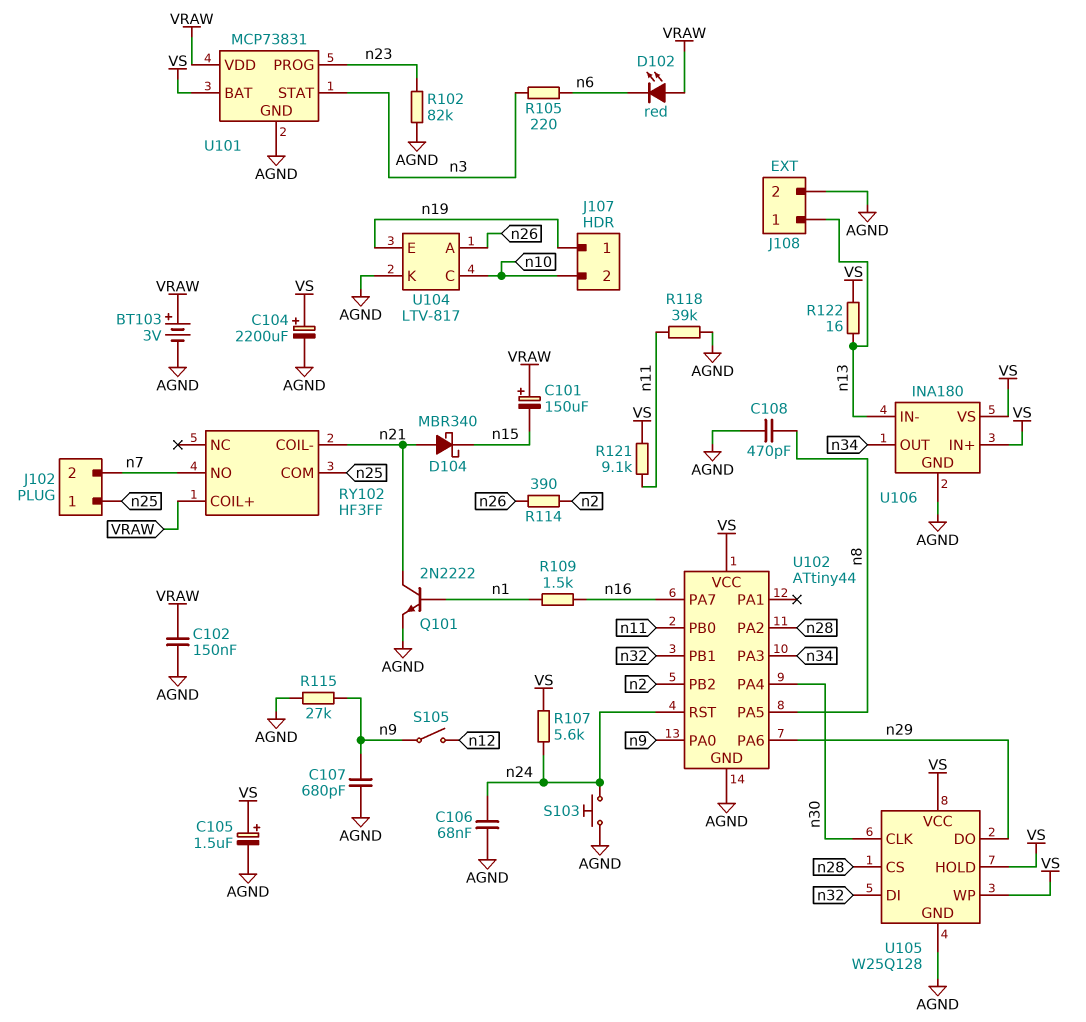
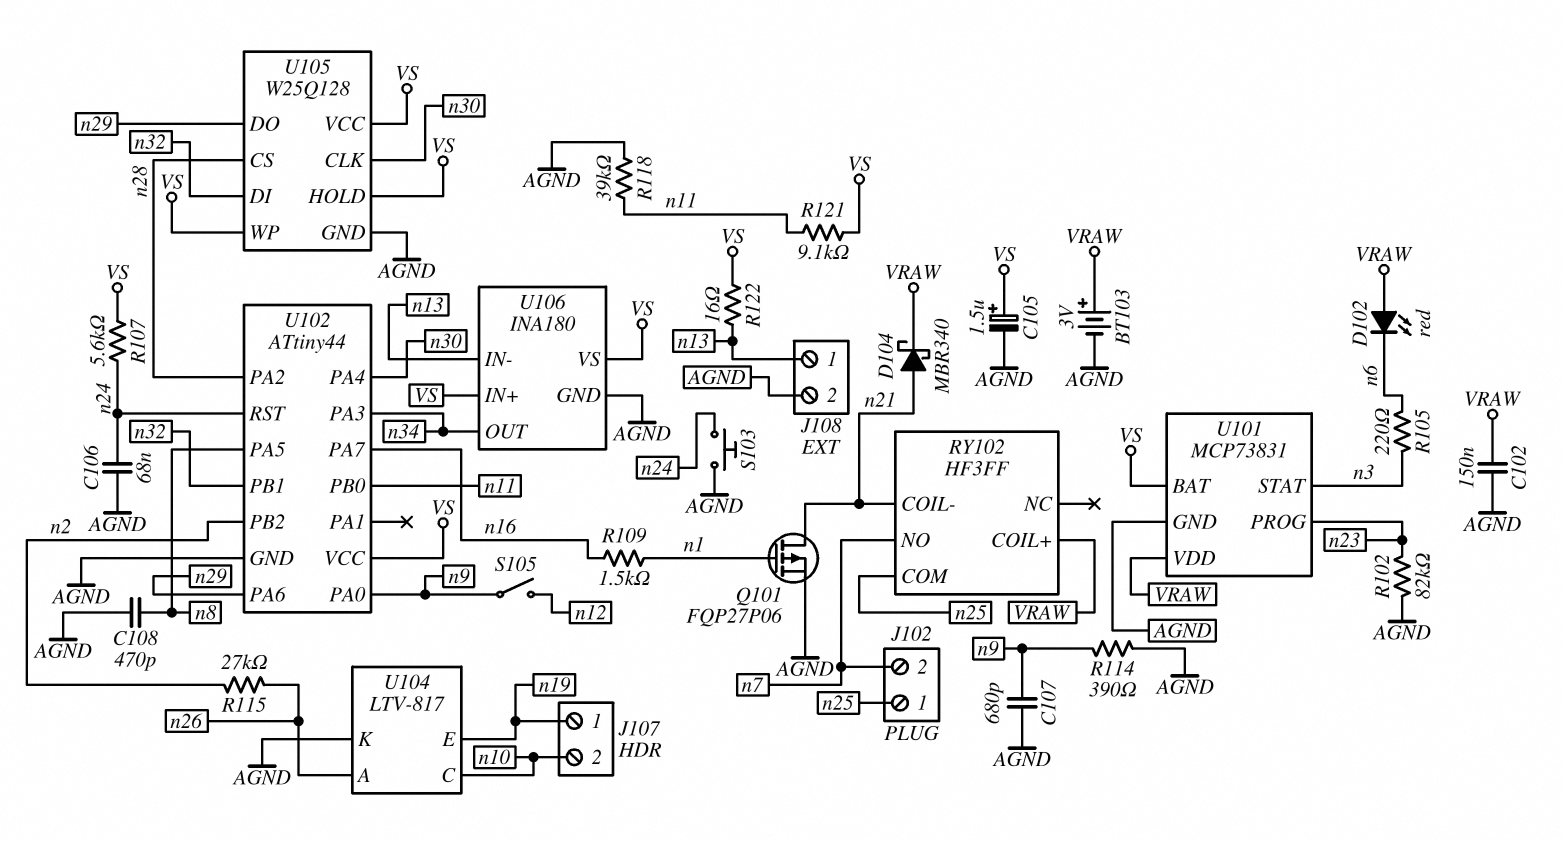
C101: 150uF (plus VRAW, minus n15) -> none
C104: 2200uF (plus VS, minus AGND) -> none
D104: schottky MBR340 (A n21, K n15) -> schottky MBR340 (A n21, K VRAW)
Q101: NPN 2N2222 (B n1, C n21, E AGND) -> PMOS FQP27P06 (G n1, D n21, S AGND)
R114: 390 (n2, n26) -> 390 (AGND, n9)
R115: 27k (AGND, n9) -> 27k (n2, n26)

